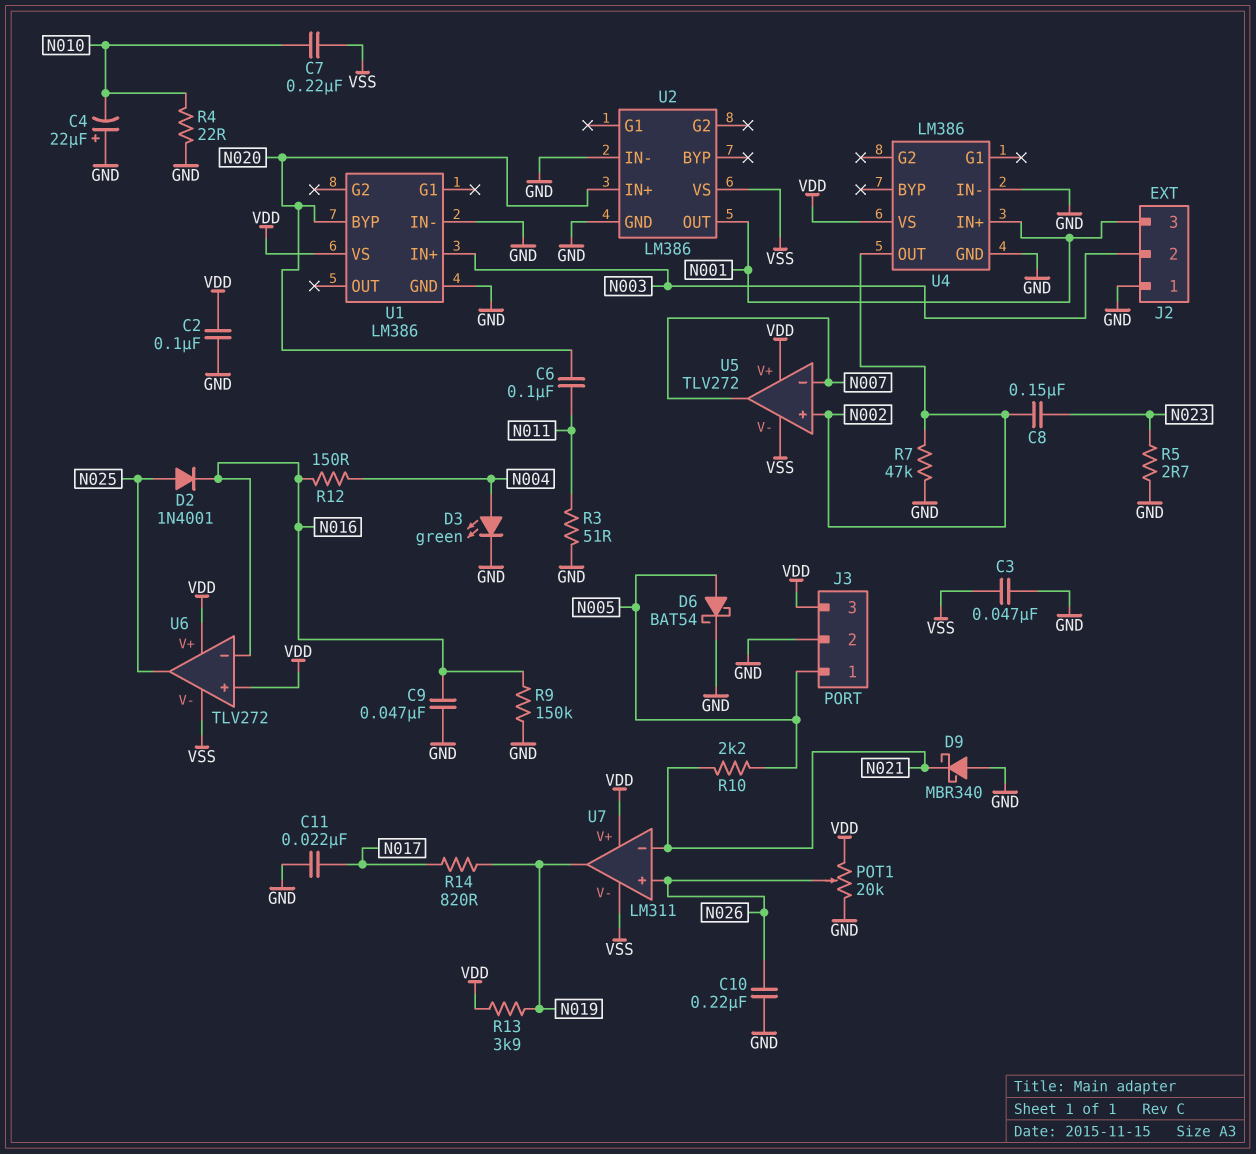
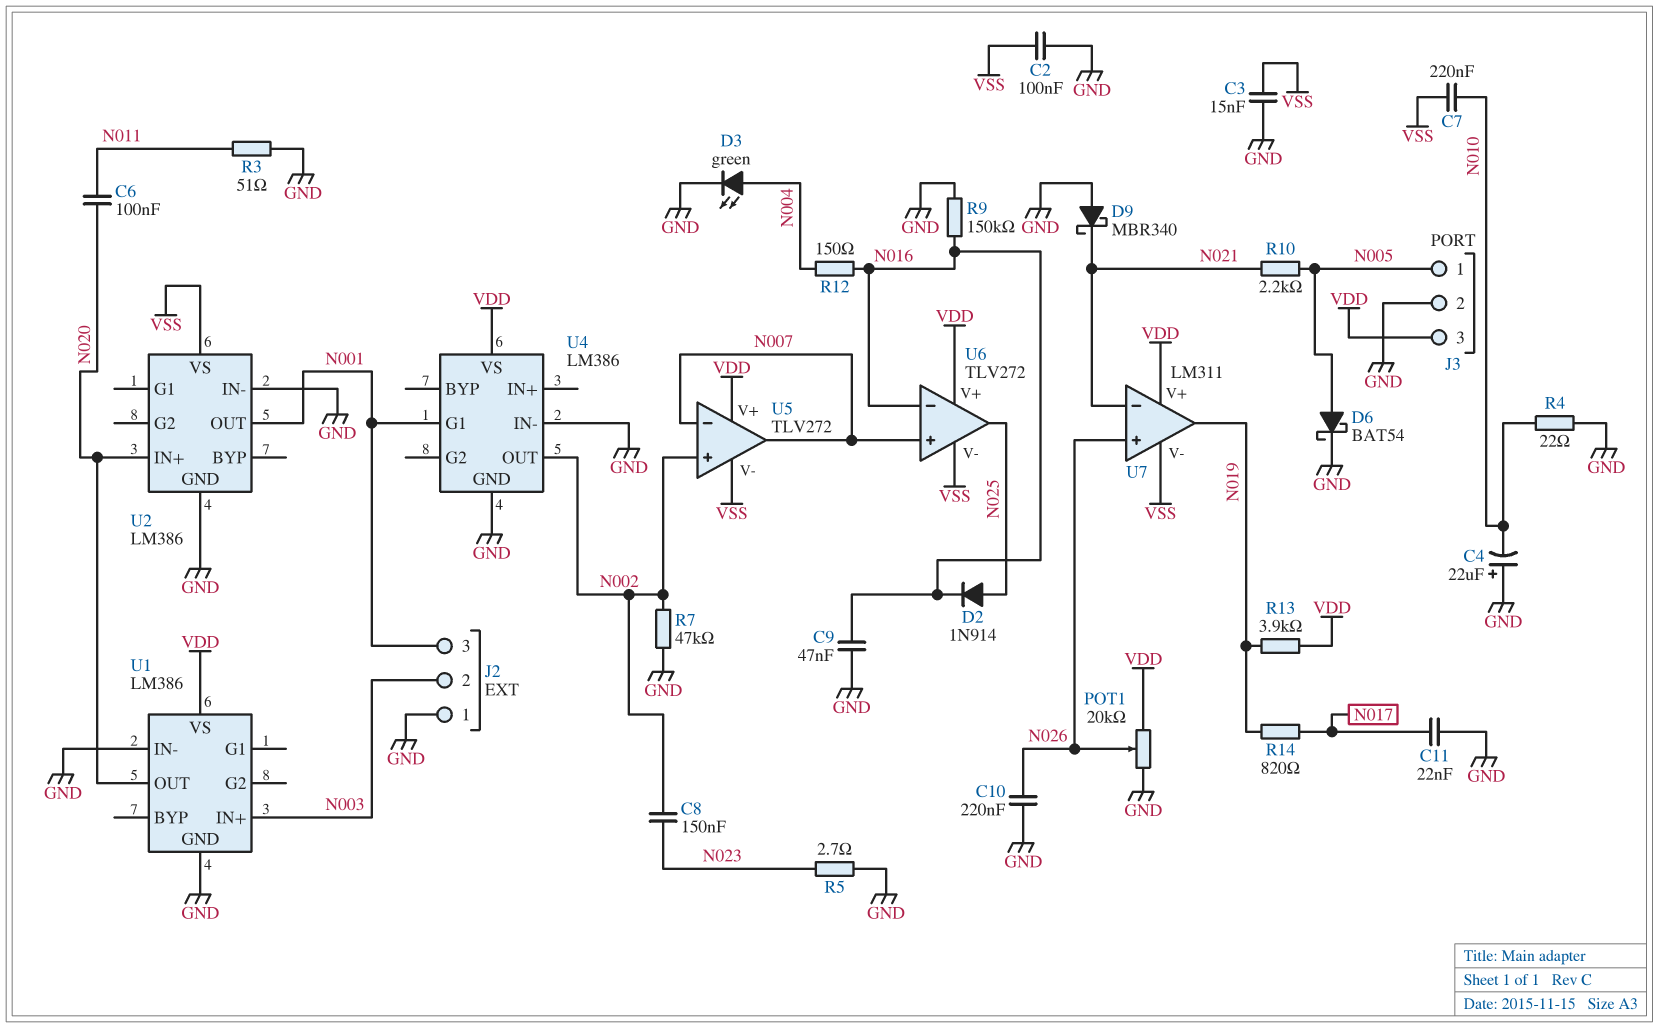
C2: 100nF (GND, VDD) -> 100nF (GND, VSS)
C3: 47nF (GND, VSS) -> 15nF (GND, VSS)
D2: diode 1N4001 (A N025, K N016) -> diode 1N914 (A N025, K N016)
U1 pin BYP: N020 -> none
U1 pin OUT: none -> N020
U4 pin G1: none -> N001
U4 pin IN+: N001 -> none
U6 pin in+: VDD -> N007

